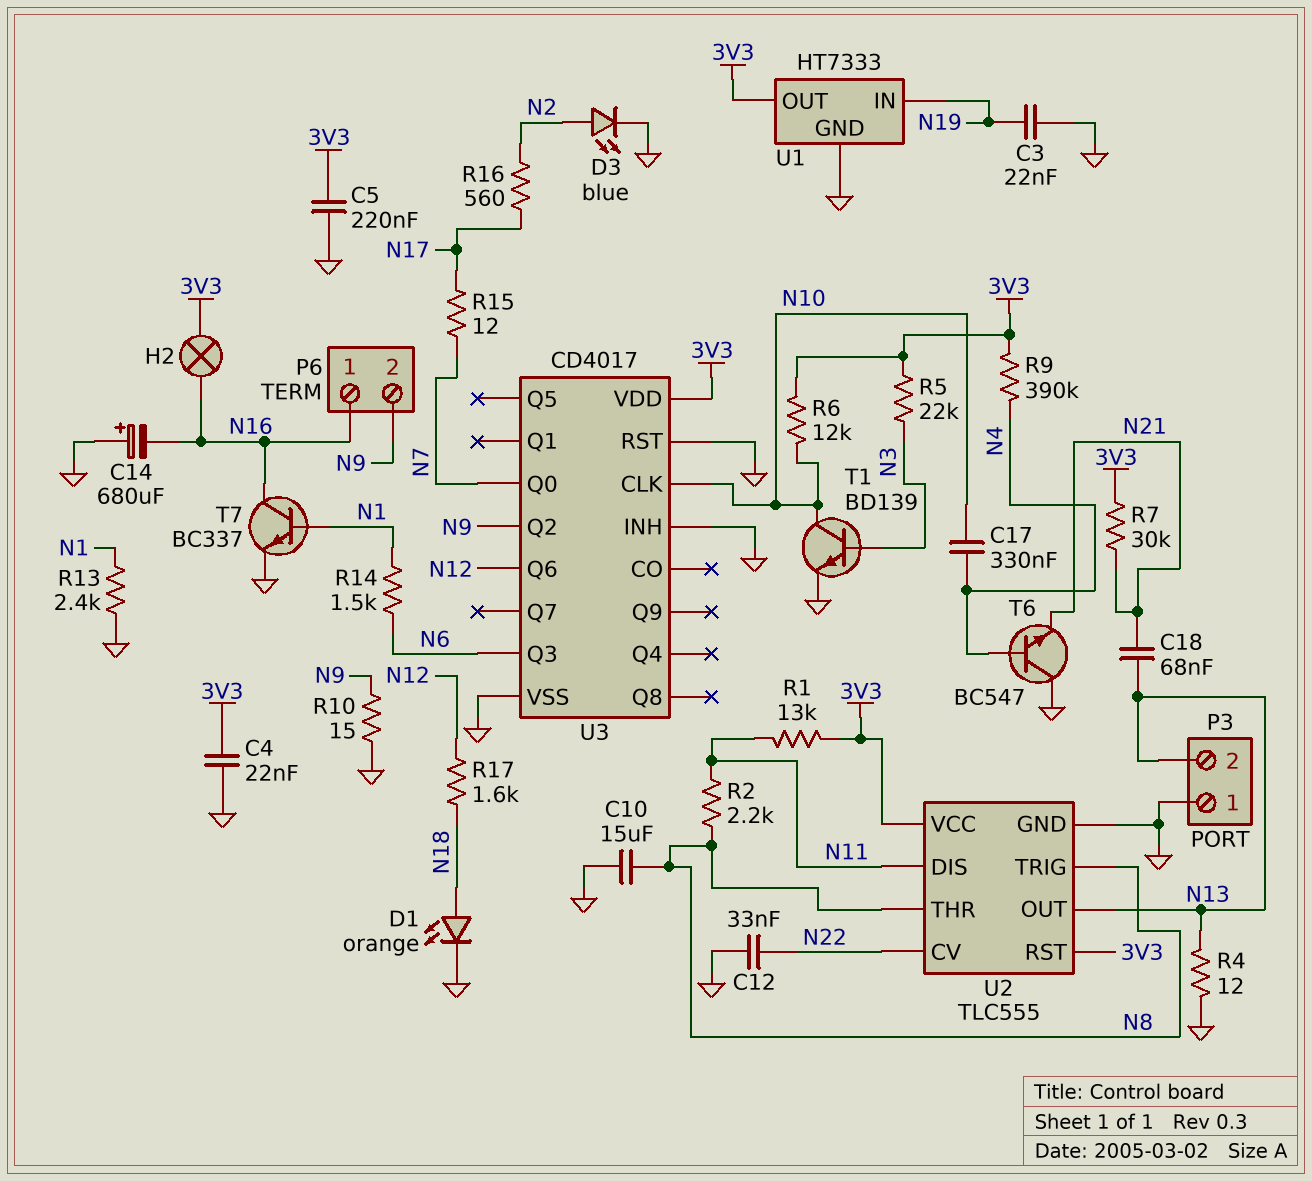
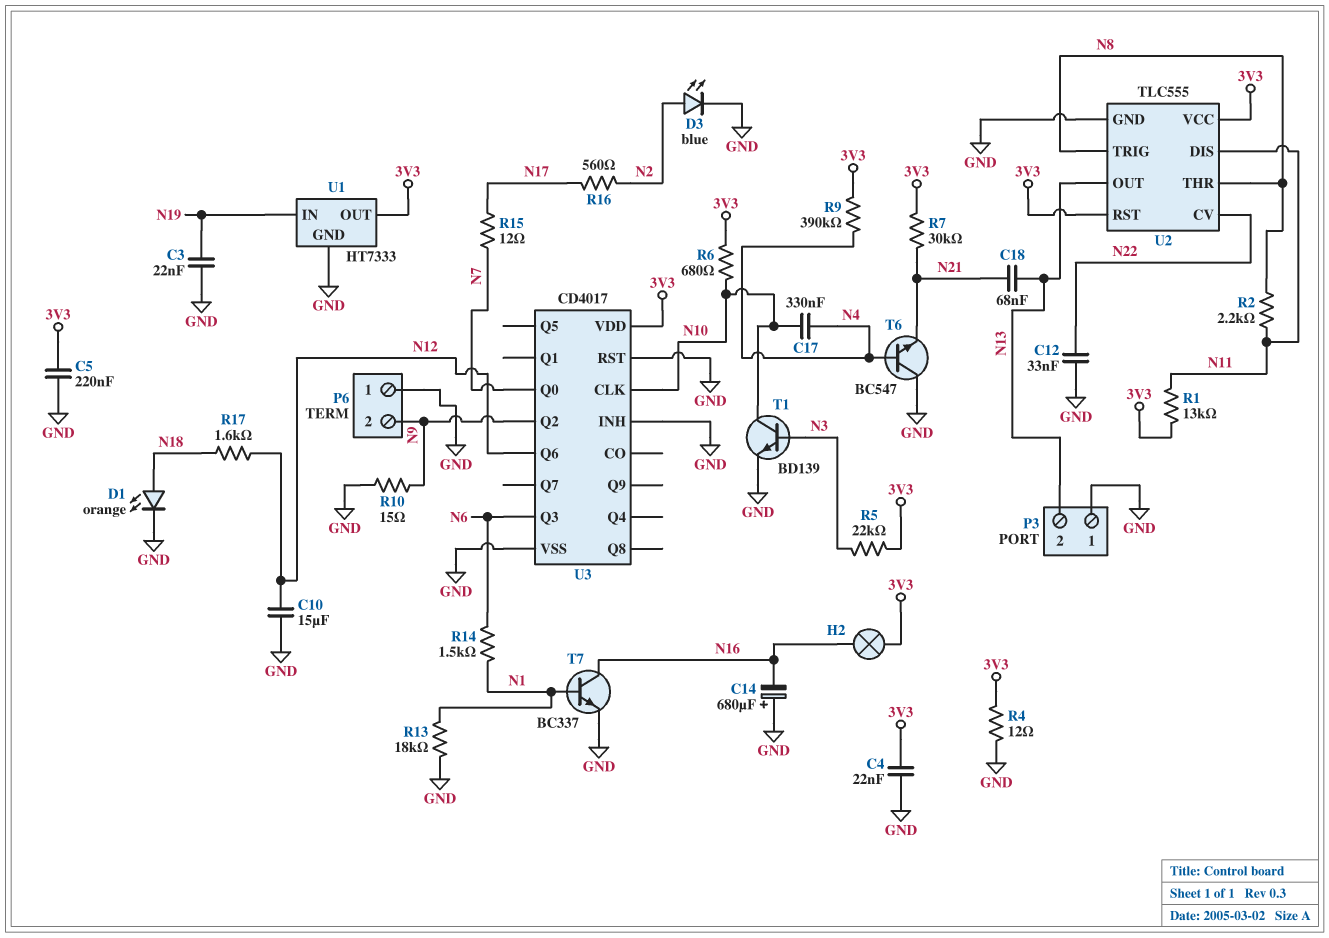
C10: 15uF (GND, N8) -> 15uF (GND, N12)
P6 pin 1: N16 -> GND
R4: 12 (GND, N13) -> 12 (3V3, GND)
R6: 12k (3V3, N10) -> 680 (3V3, N10)
R13: 2.4k (GND, N1) -> 18k (GND, N1)

